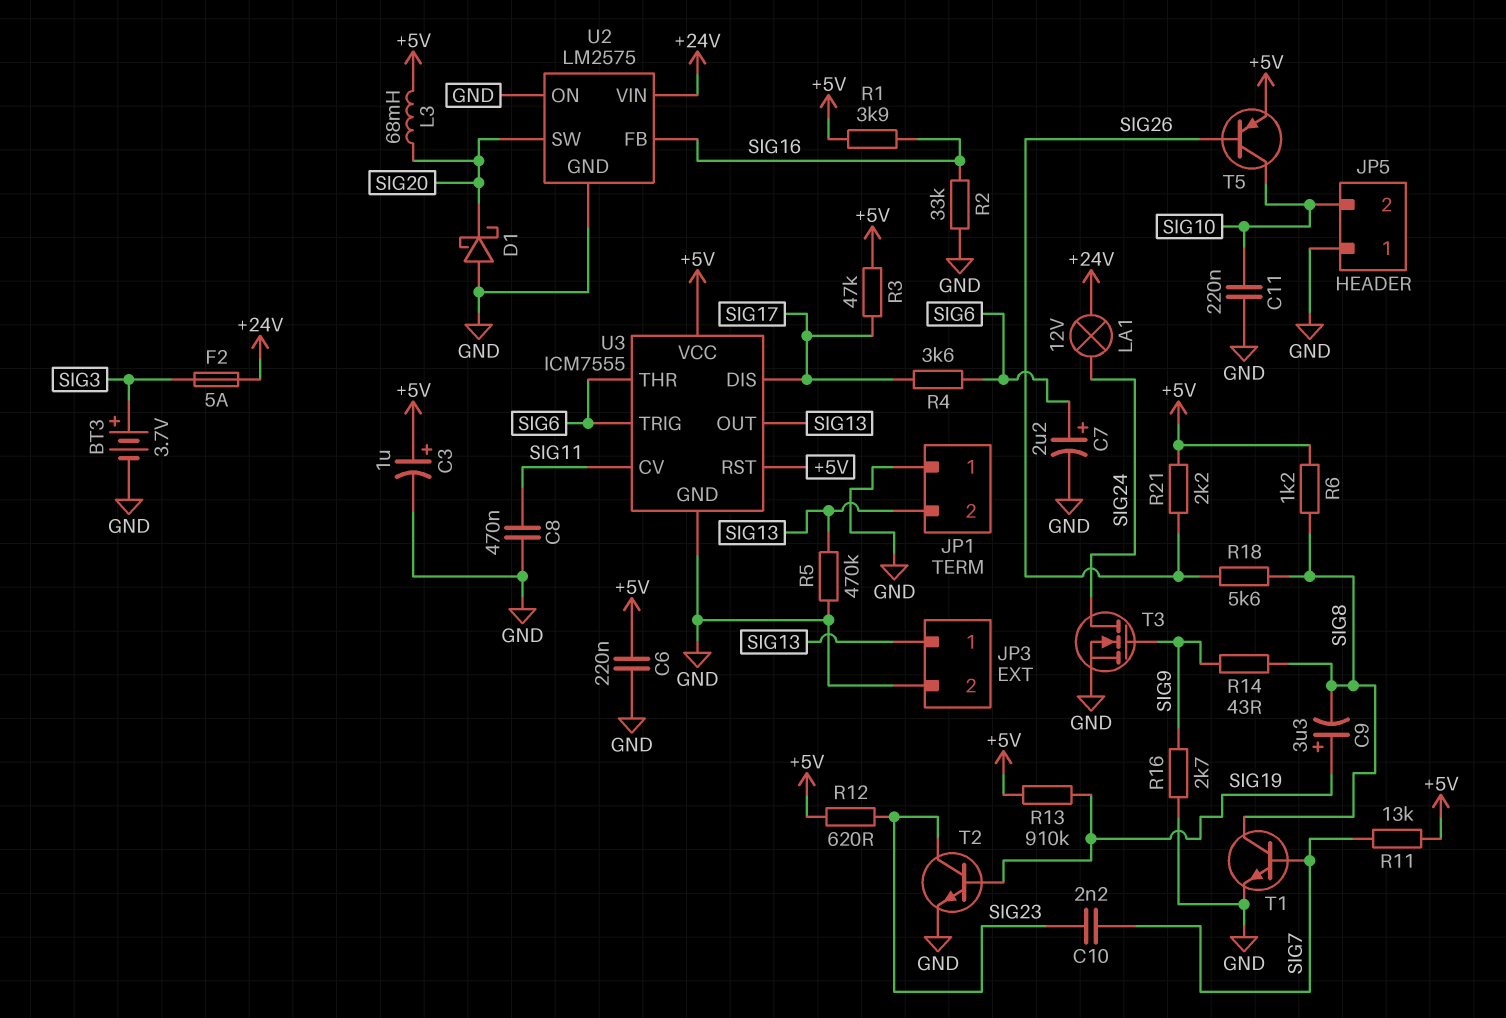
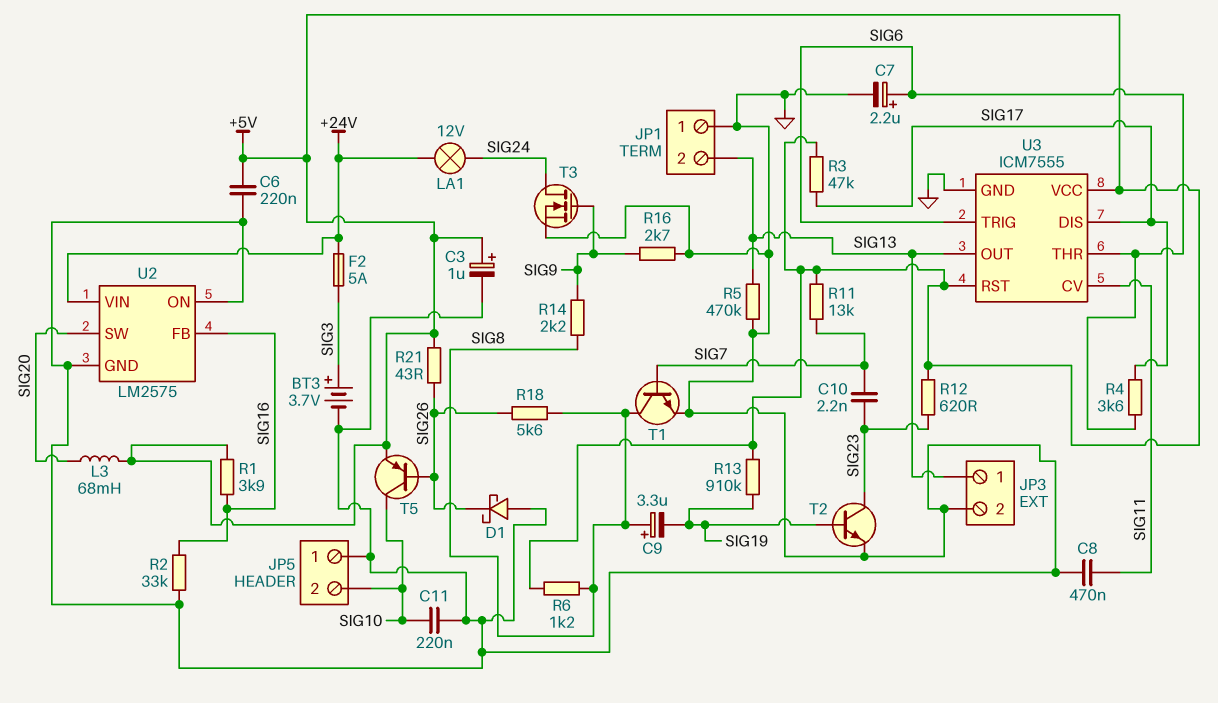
C9: 3.3uF (plus SIG19, minus SIG8) -> 3.3uF (plus SIG8, minus SIG19)
D1: schottky (A GND, K SIG20) -> schottky (A GND, K SIG26)
R14: 43 (SIG8, SIG9) -> 2.2k (SIG8, SIG9)
R21: 2.2k (+5V, SIG26) -> 43 (+5V, SIG26)

